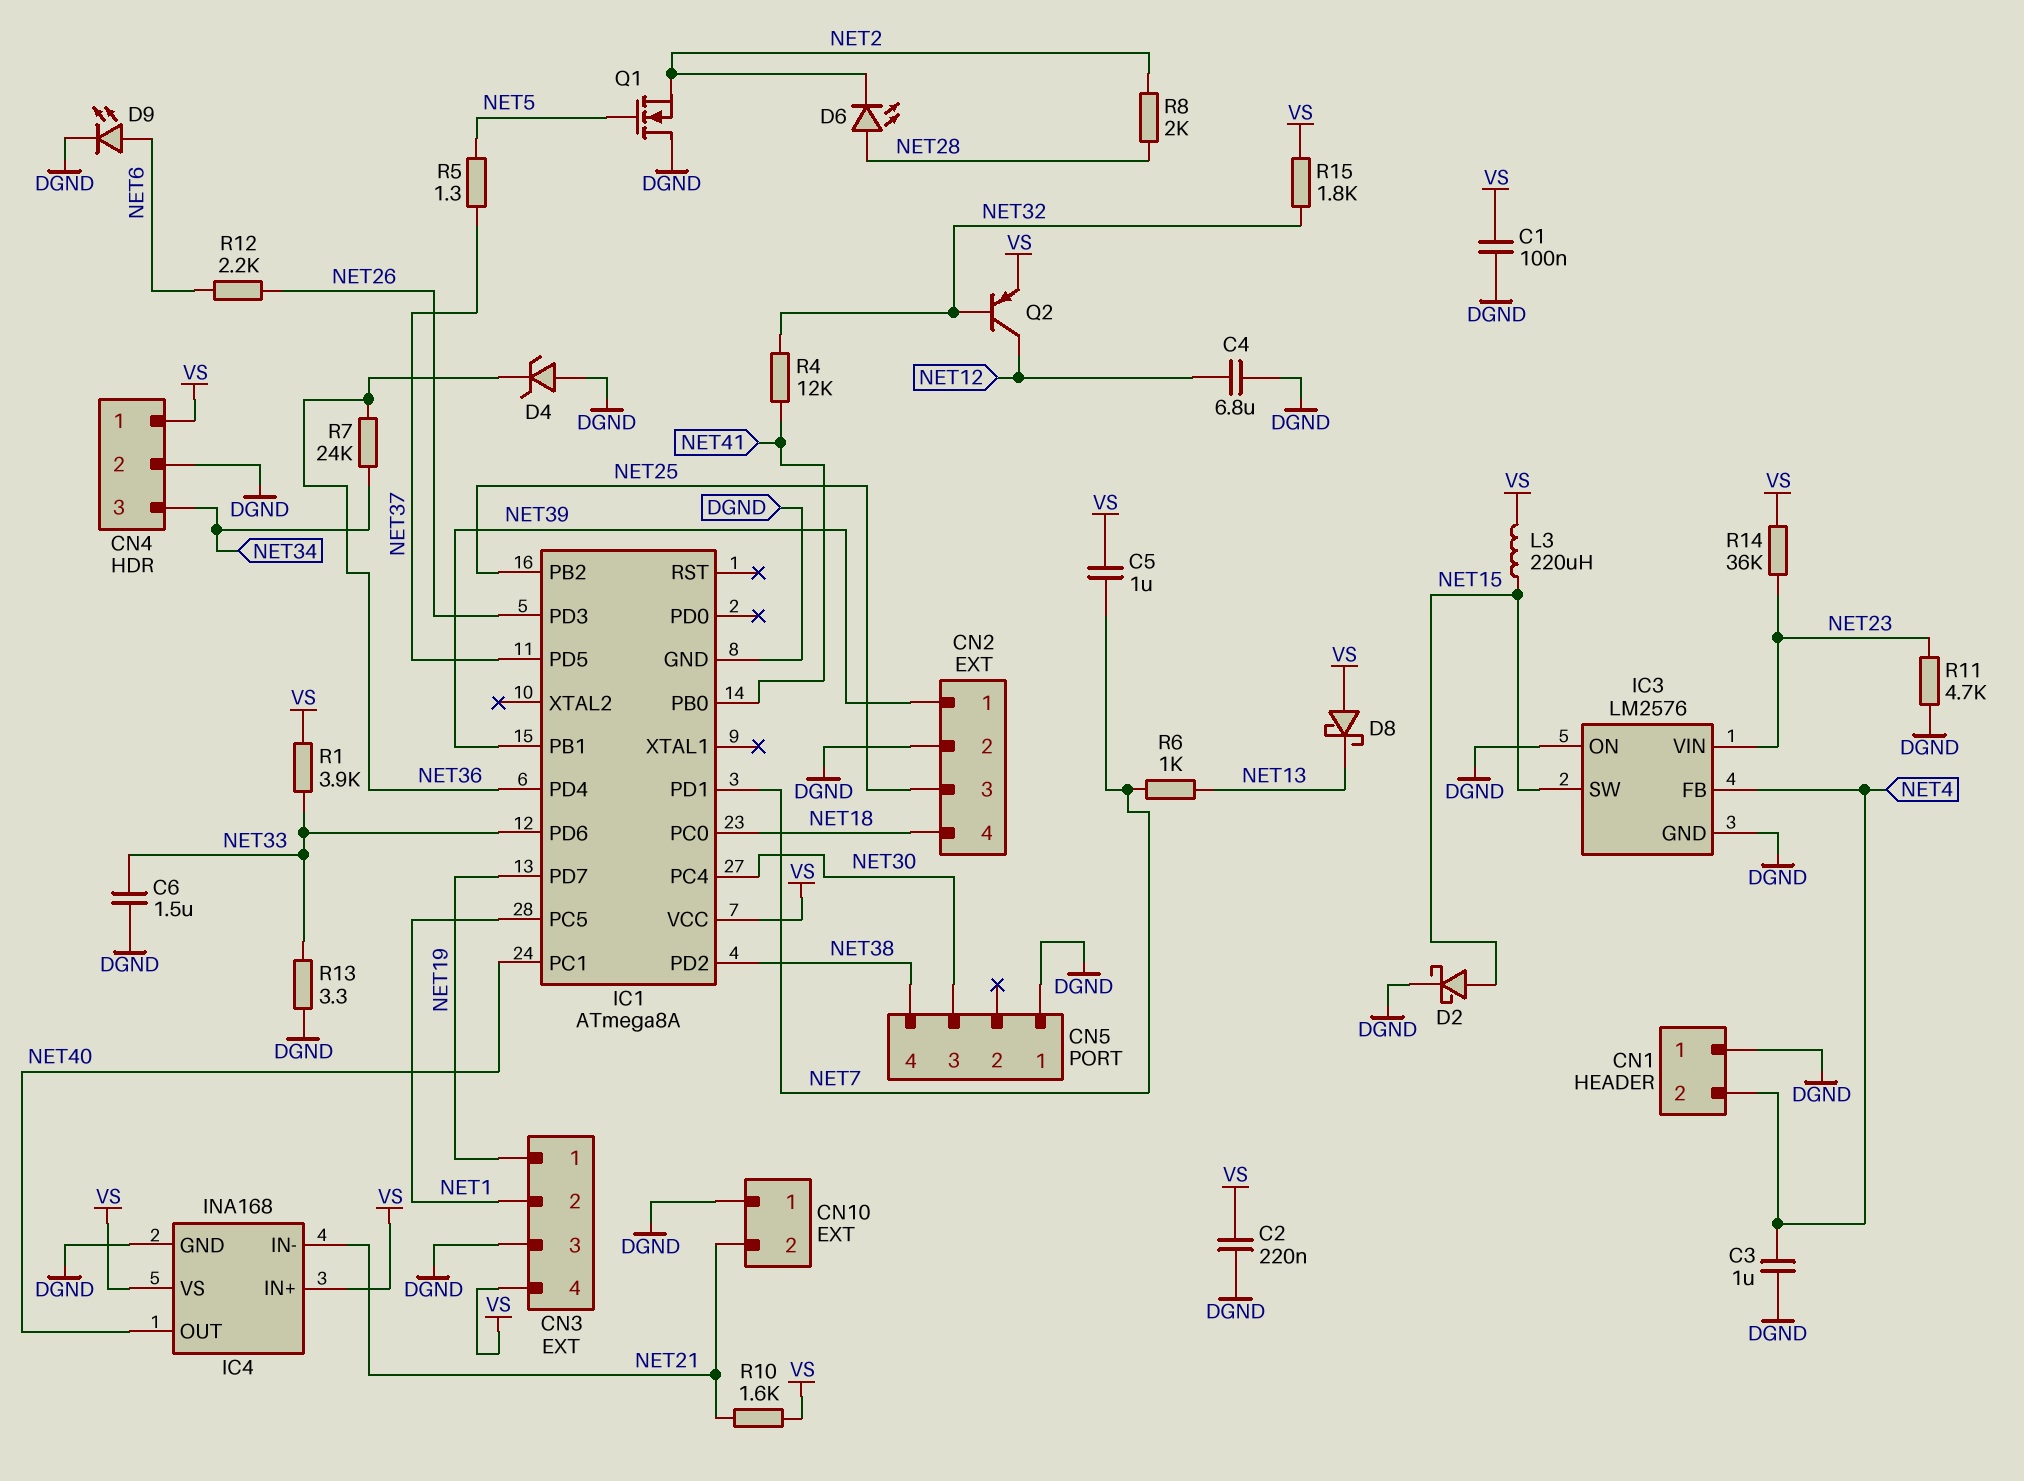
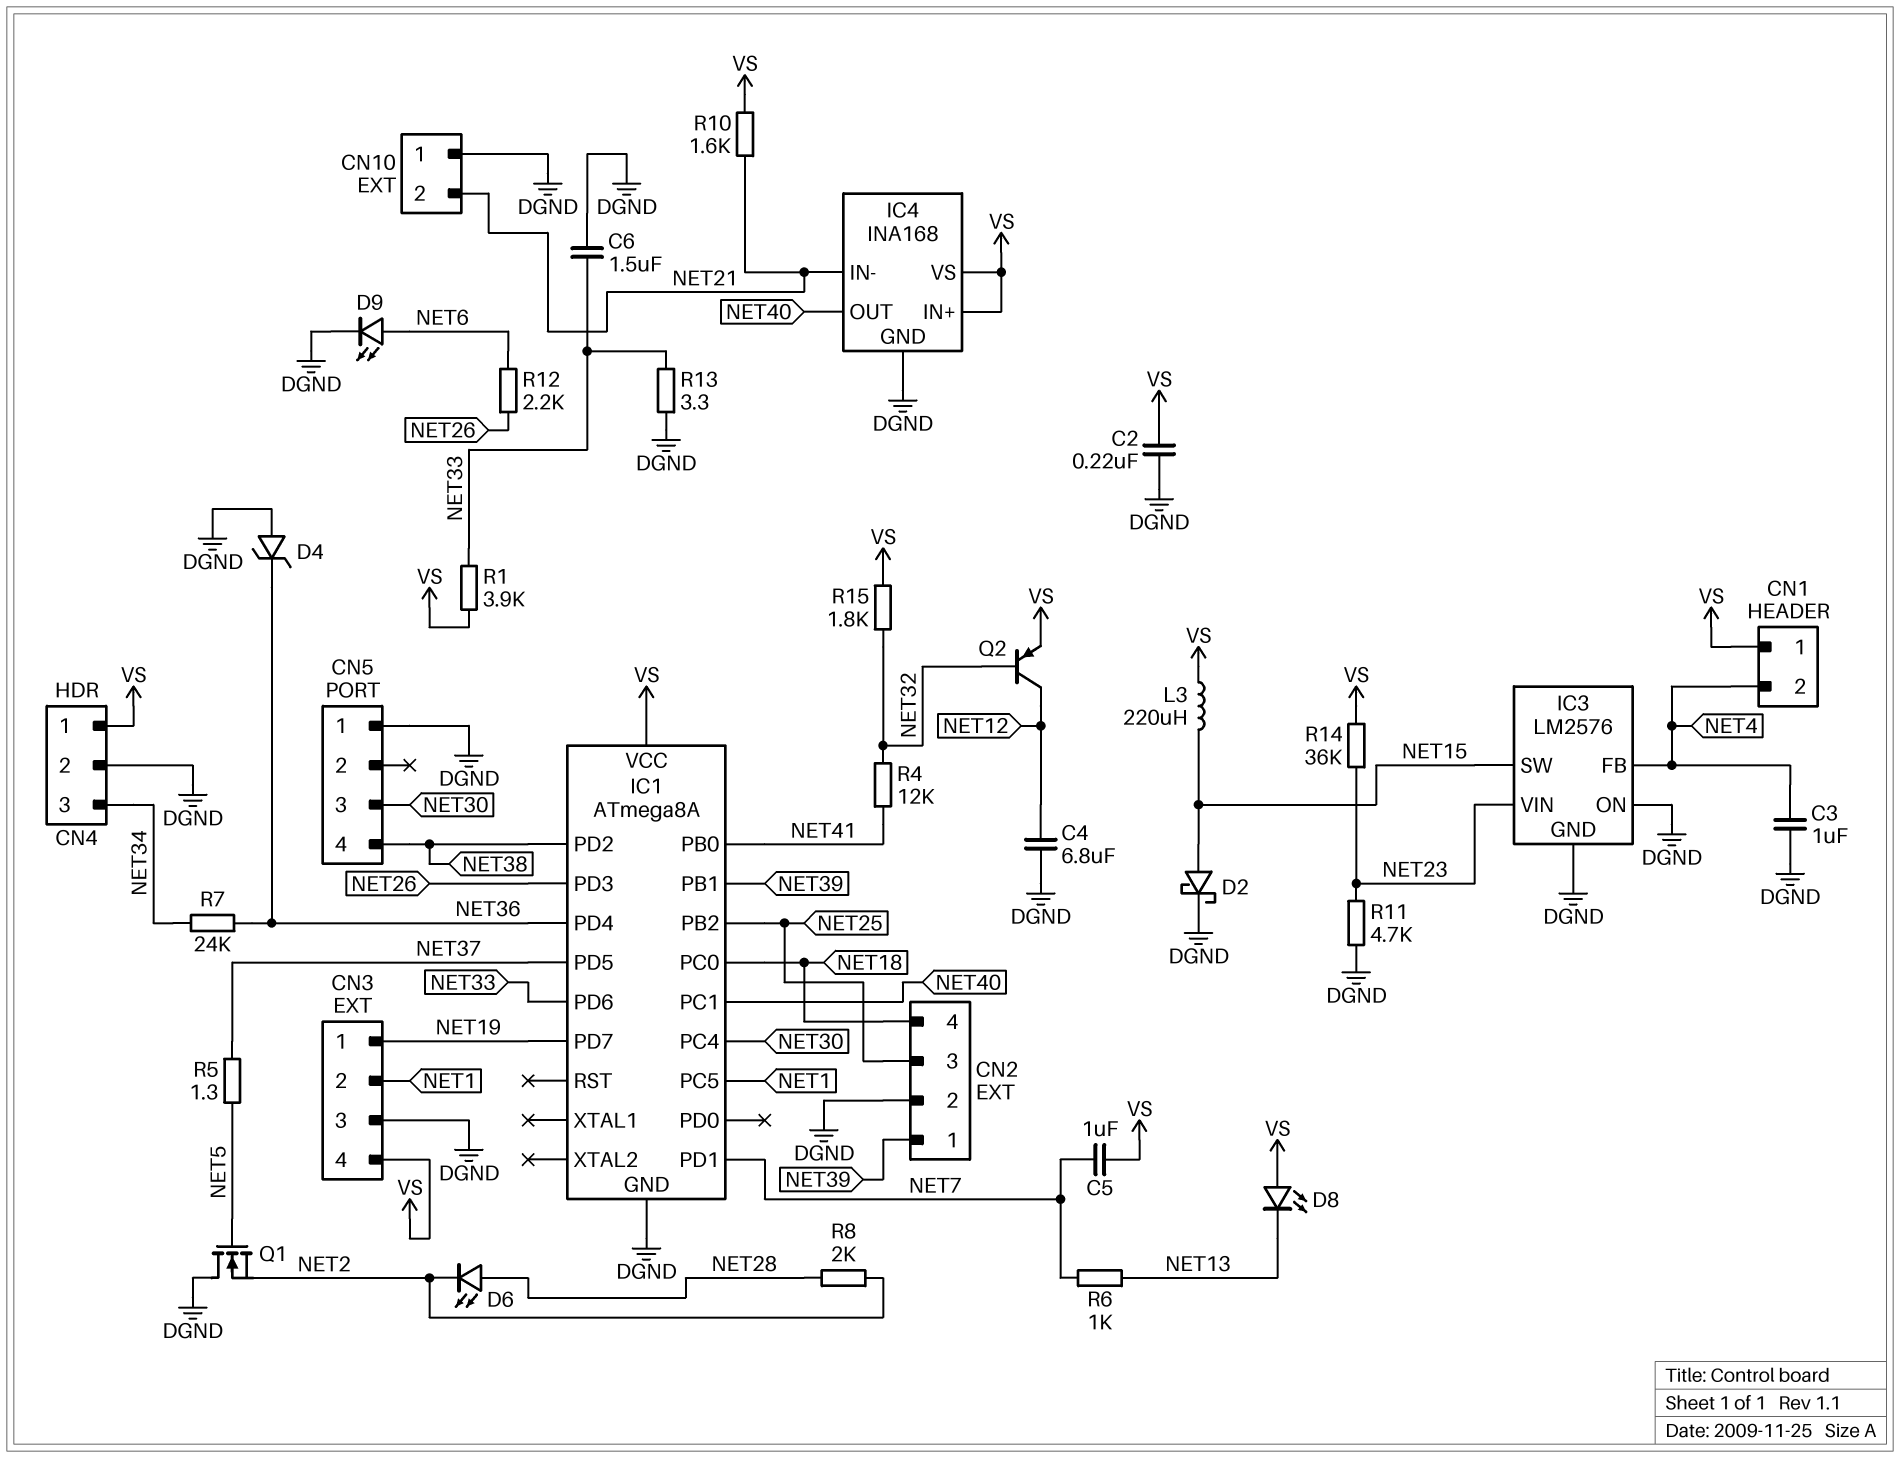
C1: 100nF (DGND, VS) -> none
CN1 pin 1: DGND -> VS
D8: schottky (A VS, K NET13) -> LED (A VS, K NET13)

